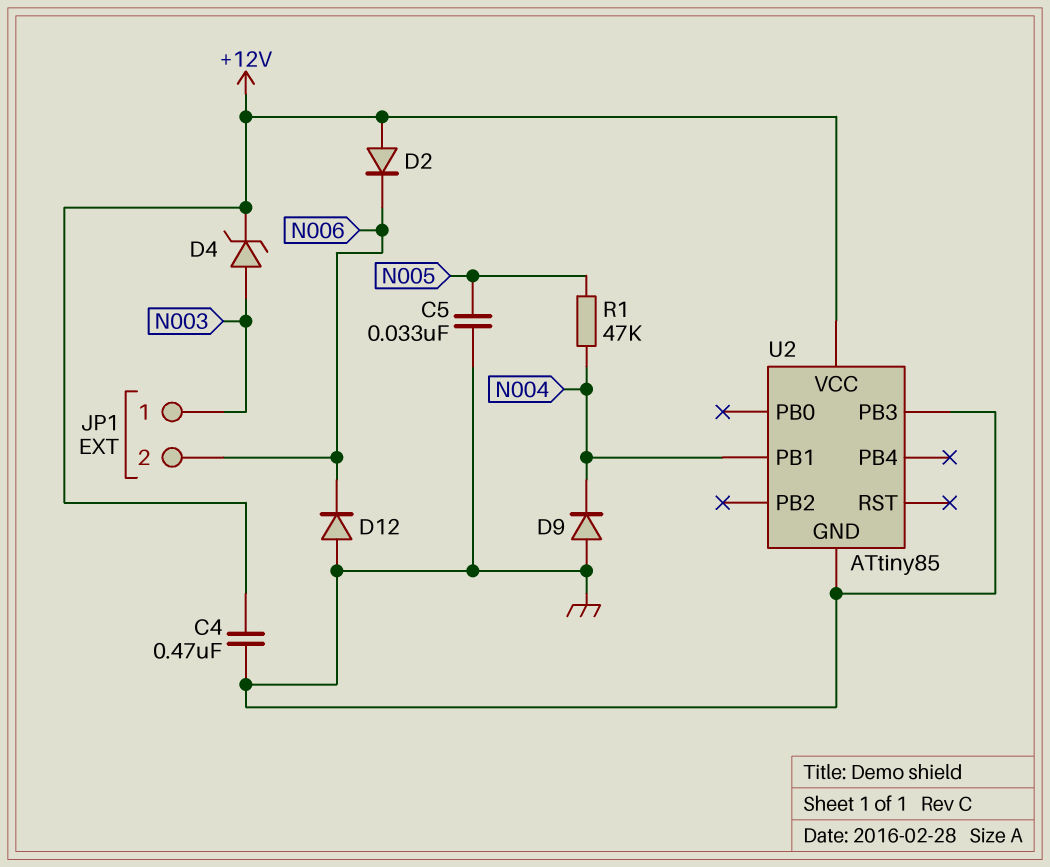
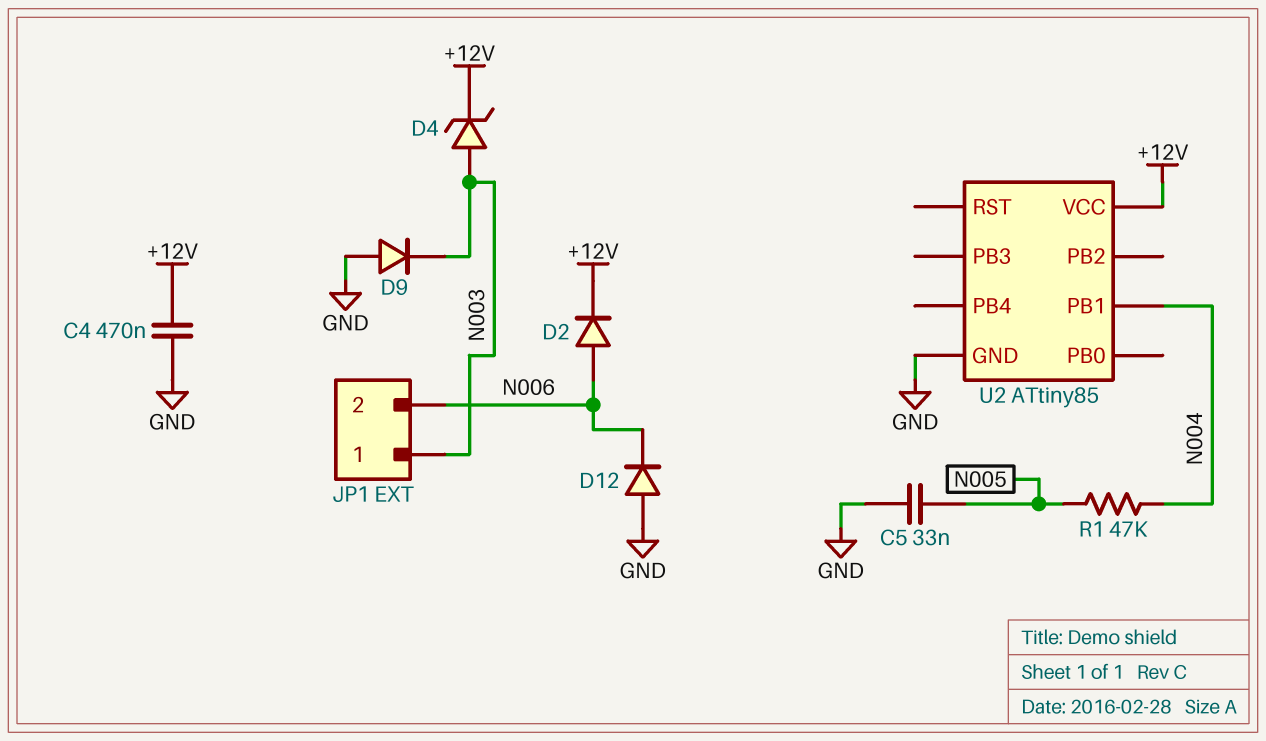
D2: diode (A +12V, K N006) -> diode (A N006, K +12V)
D9: diode (A GND, K N004) -> diode (A GND, K N003)
U2 pin PB3: GND -> none

